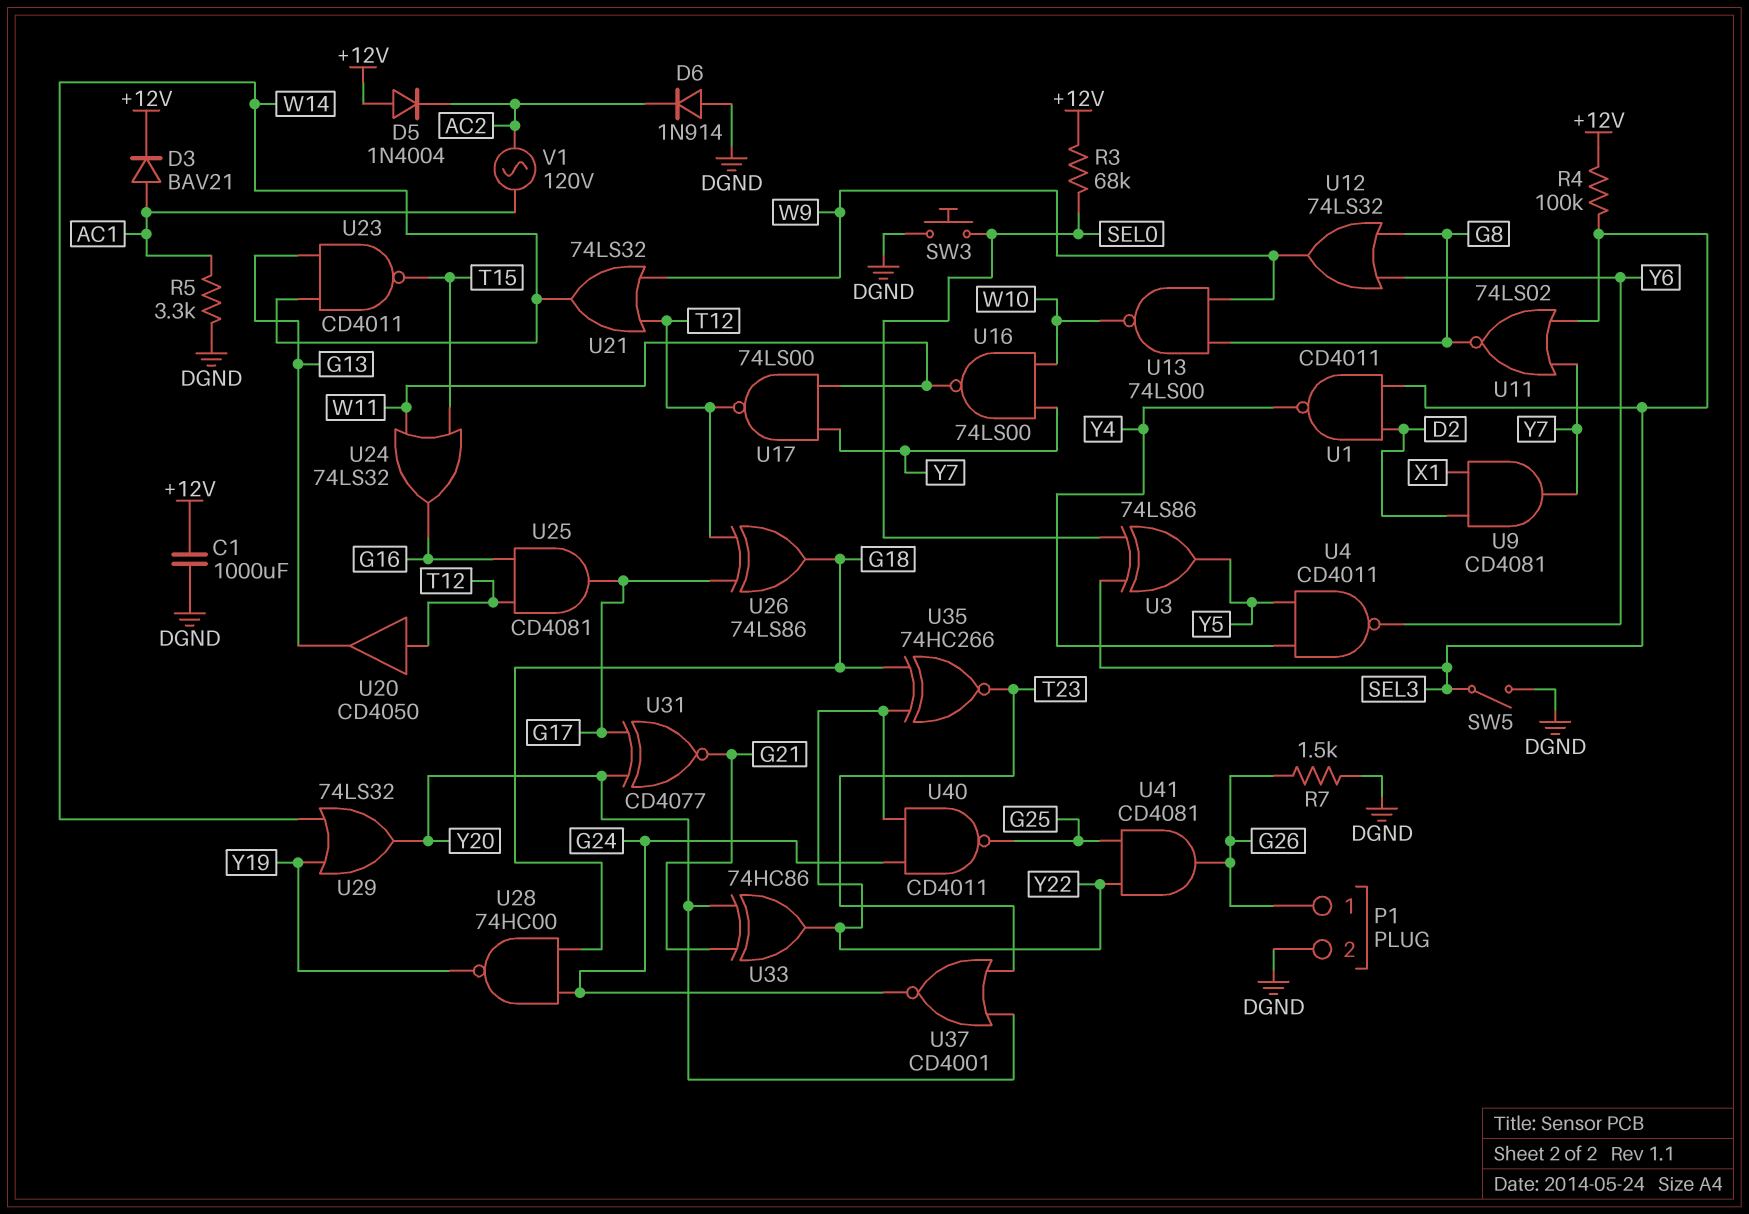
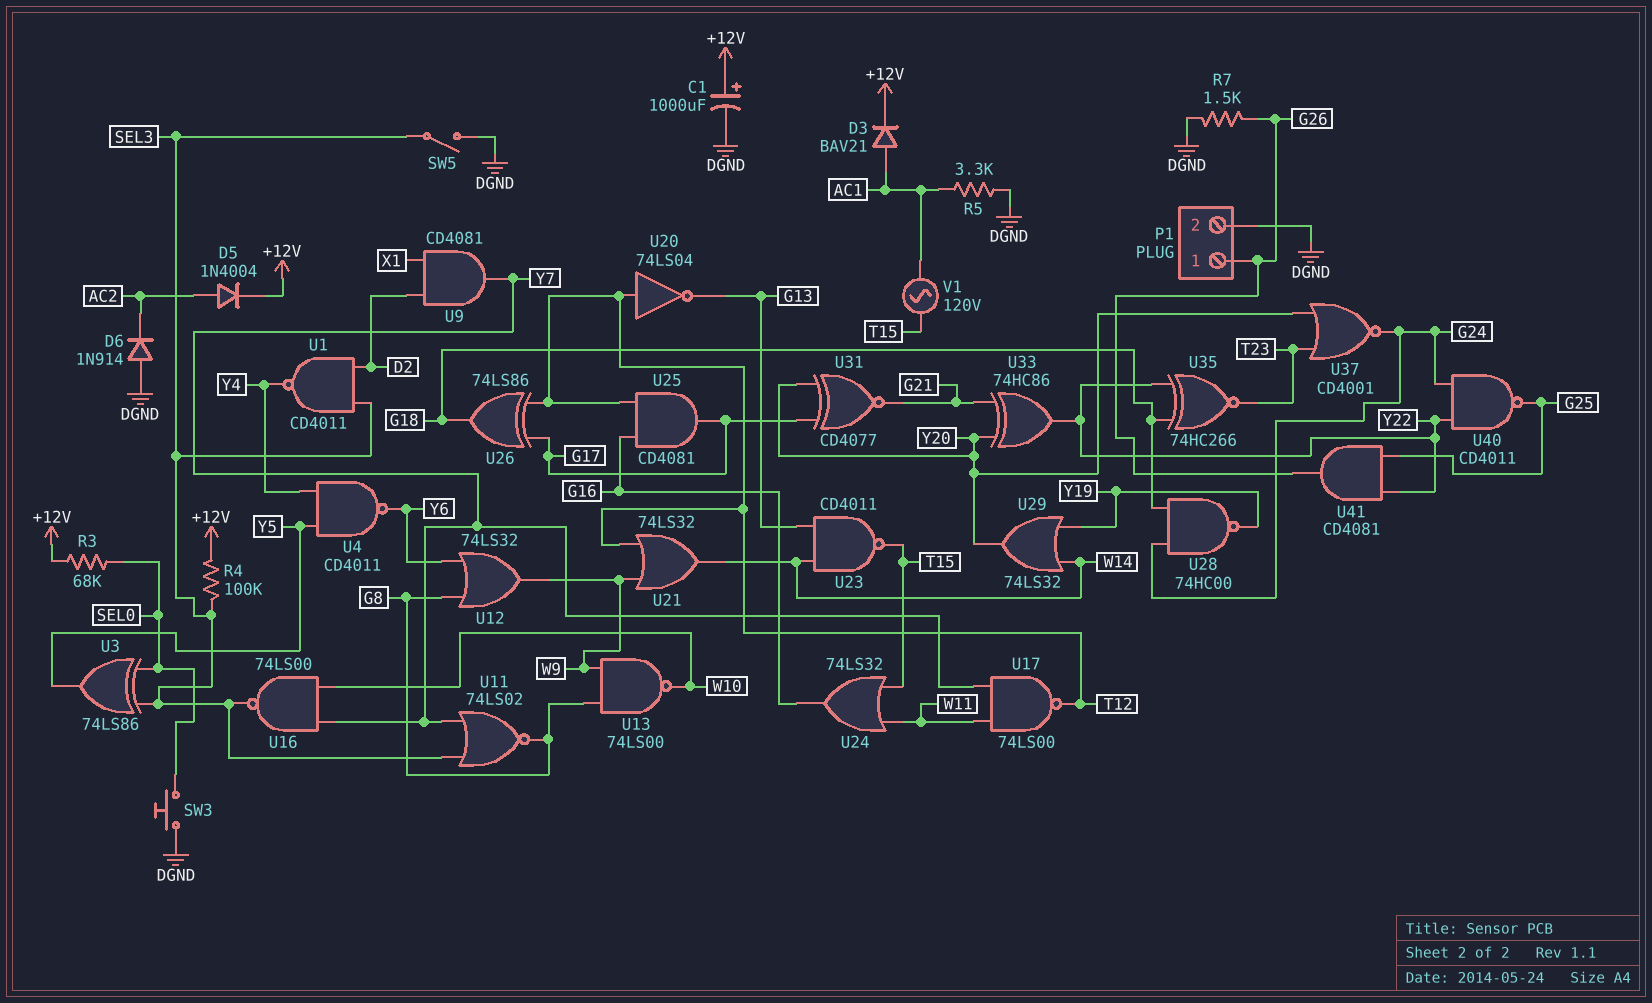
C1: 1000uF (+12V, DGND) -> 1000uF (plus +12V, minus DGND)
D5: diode 1N4004 (A +12V, K AC2) -> diode 1N4004 (A AC2, K +12V)
U16: NAND 74LS00 (in W10, in Y7, out W11) -> NAND 74LS00 (in W10, in Y7, out SEL3)
U20: buffer CD4050 (in T12, out G13) -> NOT 74LS04 (in T12, out G13)
V1: AC 120V (AC1, AC2) -> AC 120V (AC1, T15)

